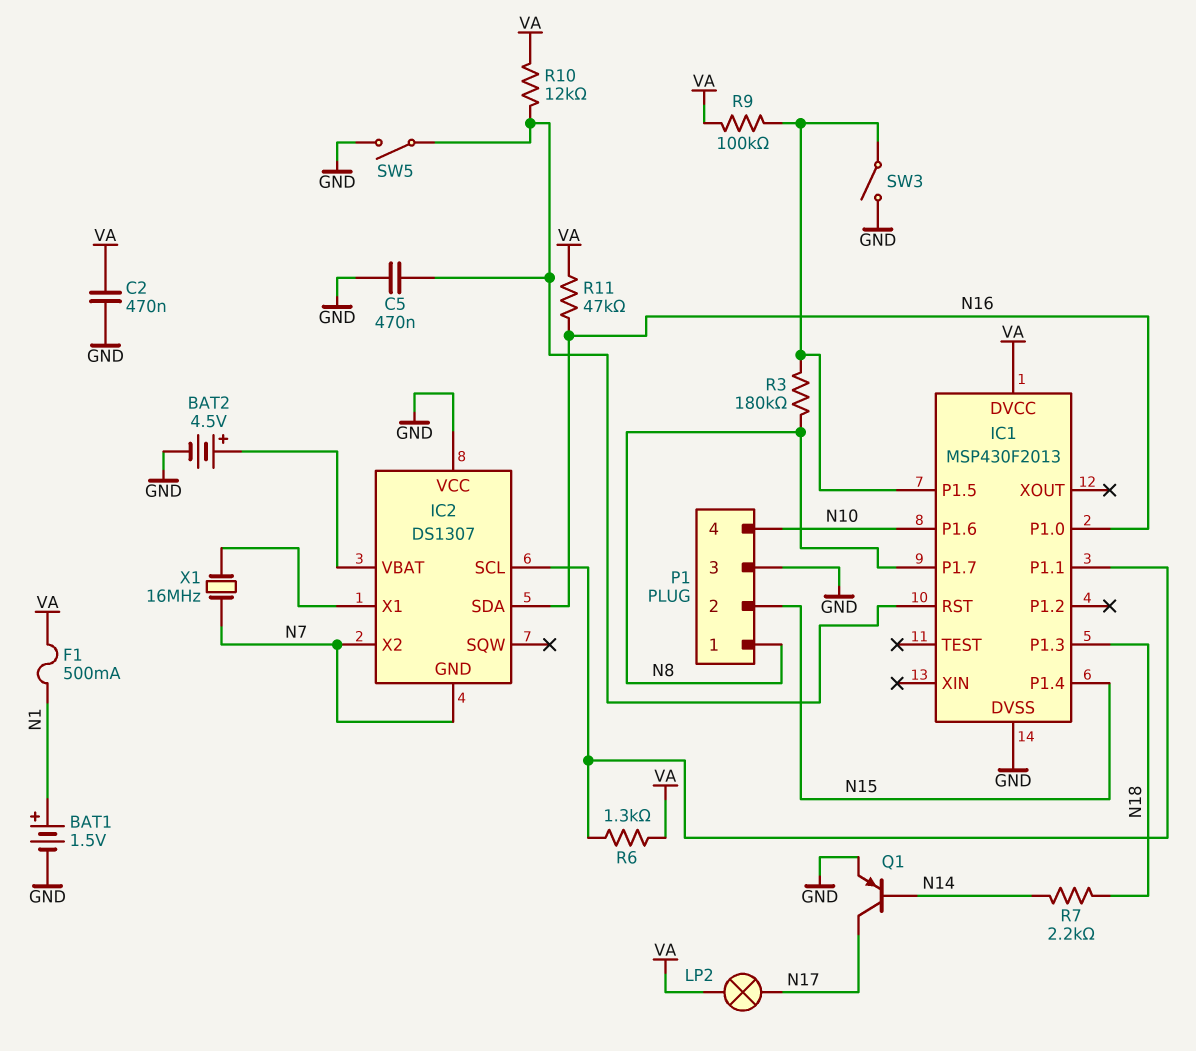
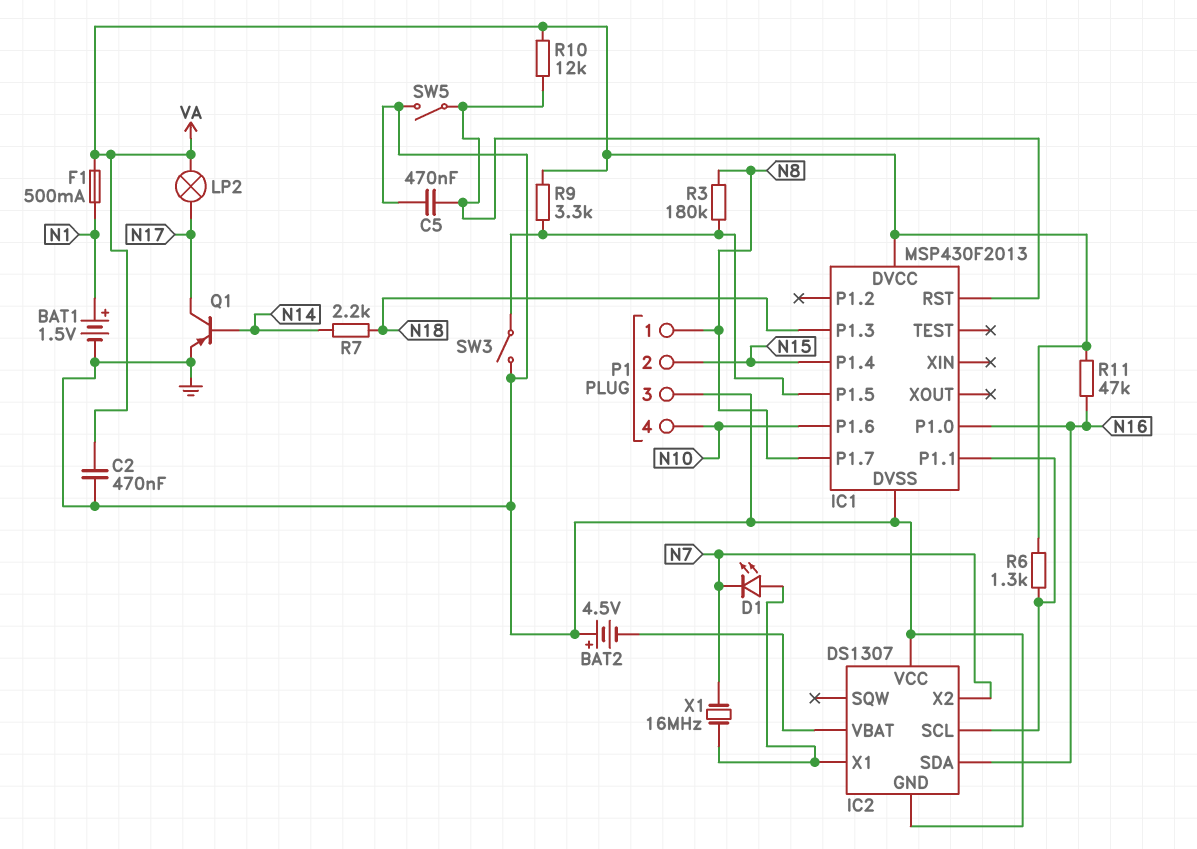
BAT2: 4.5V (plus IC2/VBAT, minus GND) -> 4.5V (plus GND, minus IC2/VBAT)
D1: none -> LED (A IC2/X1, K N7)
IC2 pin GND: N7 -> GND
R9: 100k (IC1/P1.5, VA) -> 3.3k (IC1/P1.5, VA)

